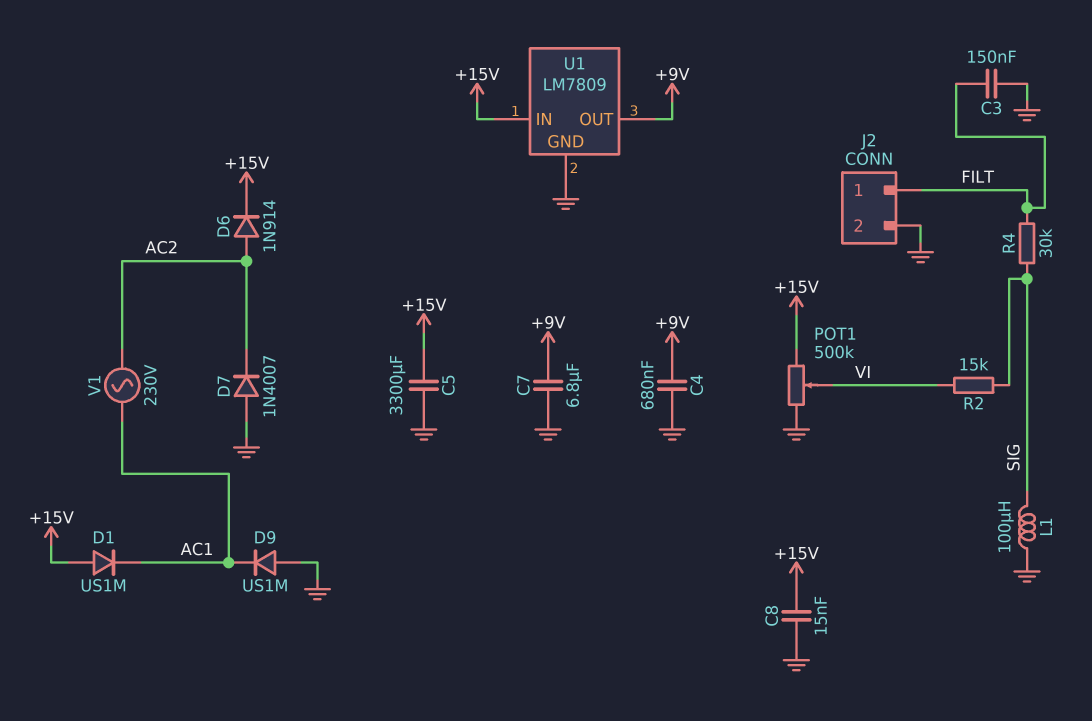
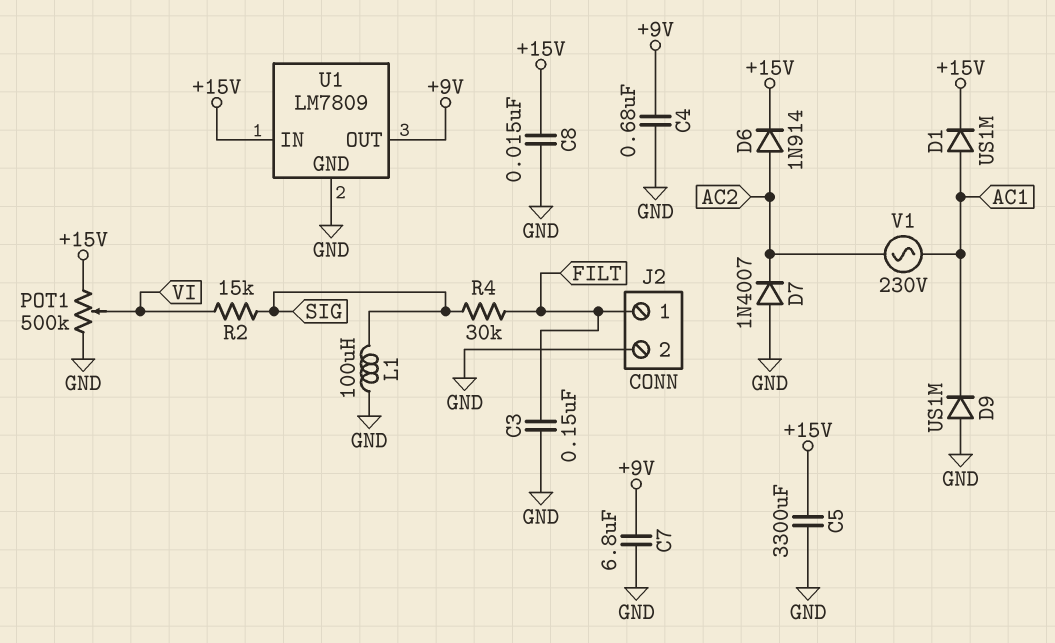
D1: diode US1M (A +15V, K AC1) -> diode US1M (A AC1, K +15V)

